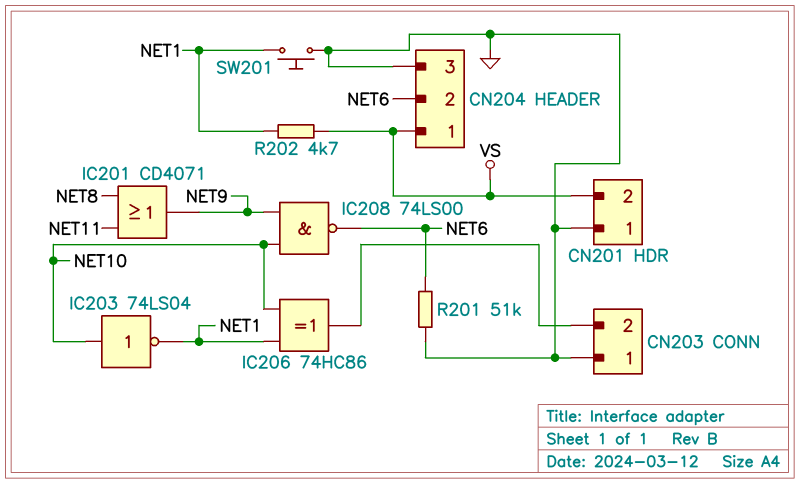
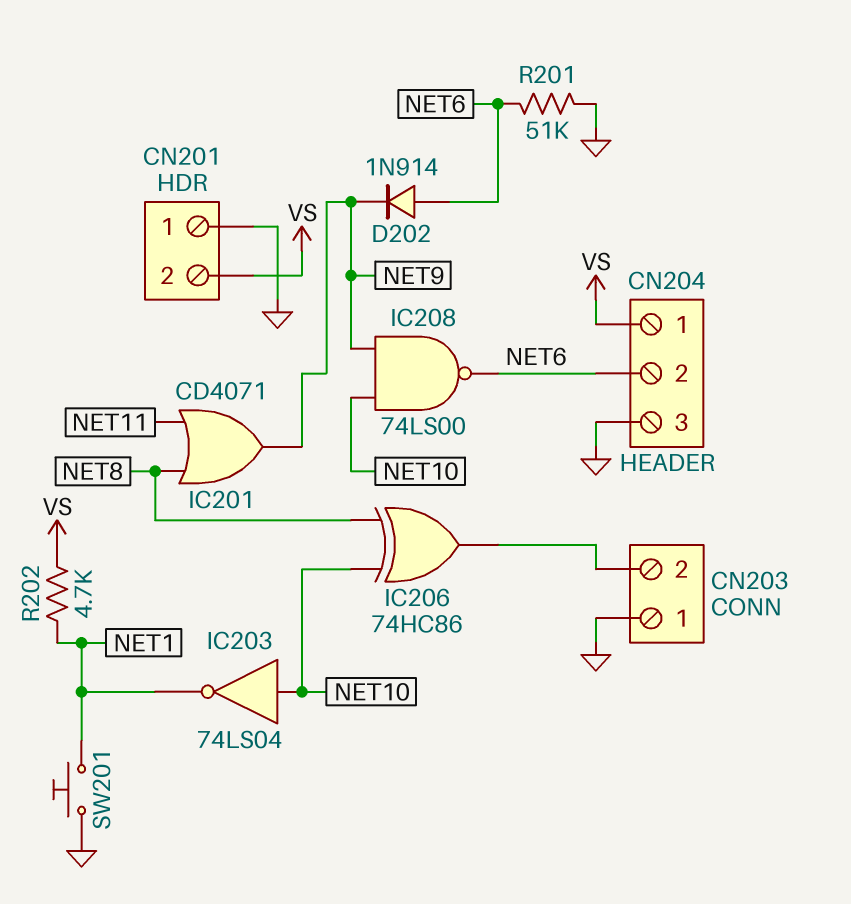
D202: none -> diode 1N914 (A NET6, K NET9)
IC206: XOR 74HC86 (in NET1, in NET10, out CN203/2) -> XOR 74HC86 (in NET8, in NET10, out CN203/2)

